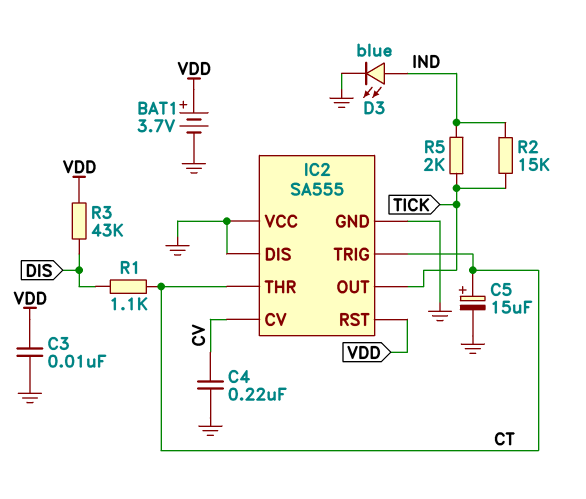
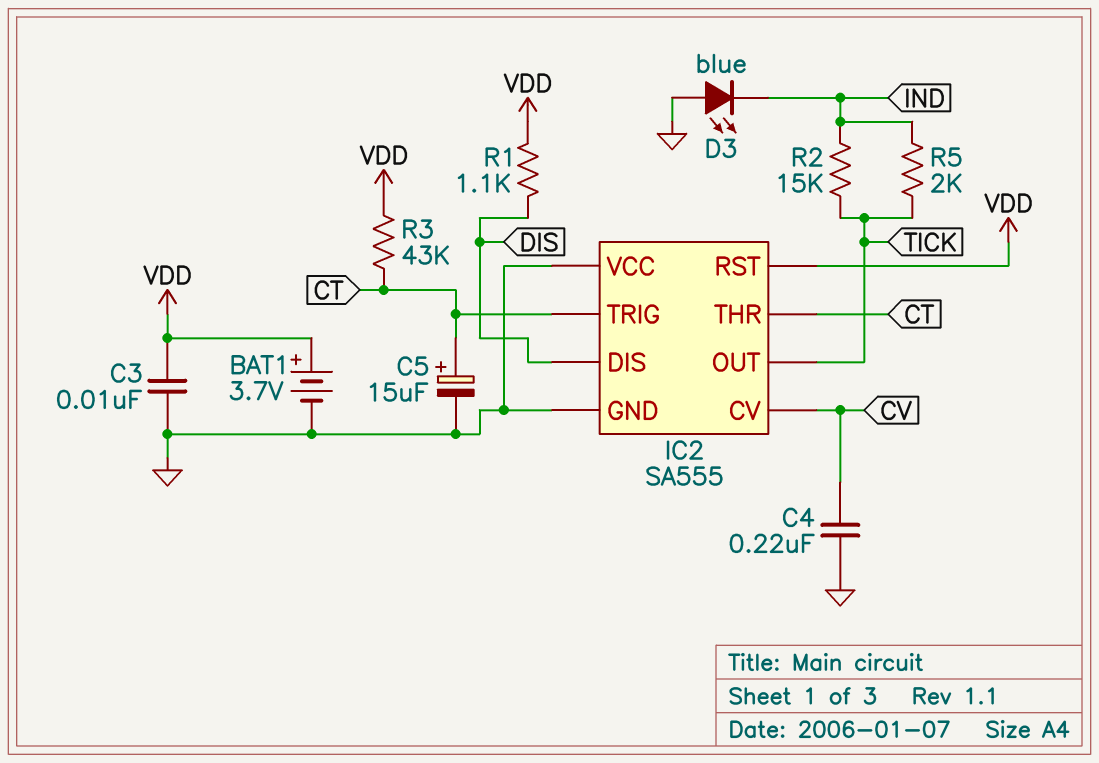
D3: LED blue (A IND, K GND) -> LED blue (A GND, K IND)
IC2 pin DIS: GND -> DIS
R1: 1.1k (CT, DIS) -> 1.1k (DIS, VDD)
R3: 43k (DIS, VDD) -> 43k (CT, VDD)

